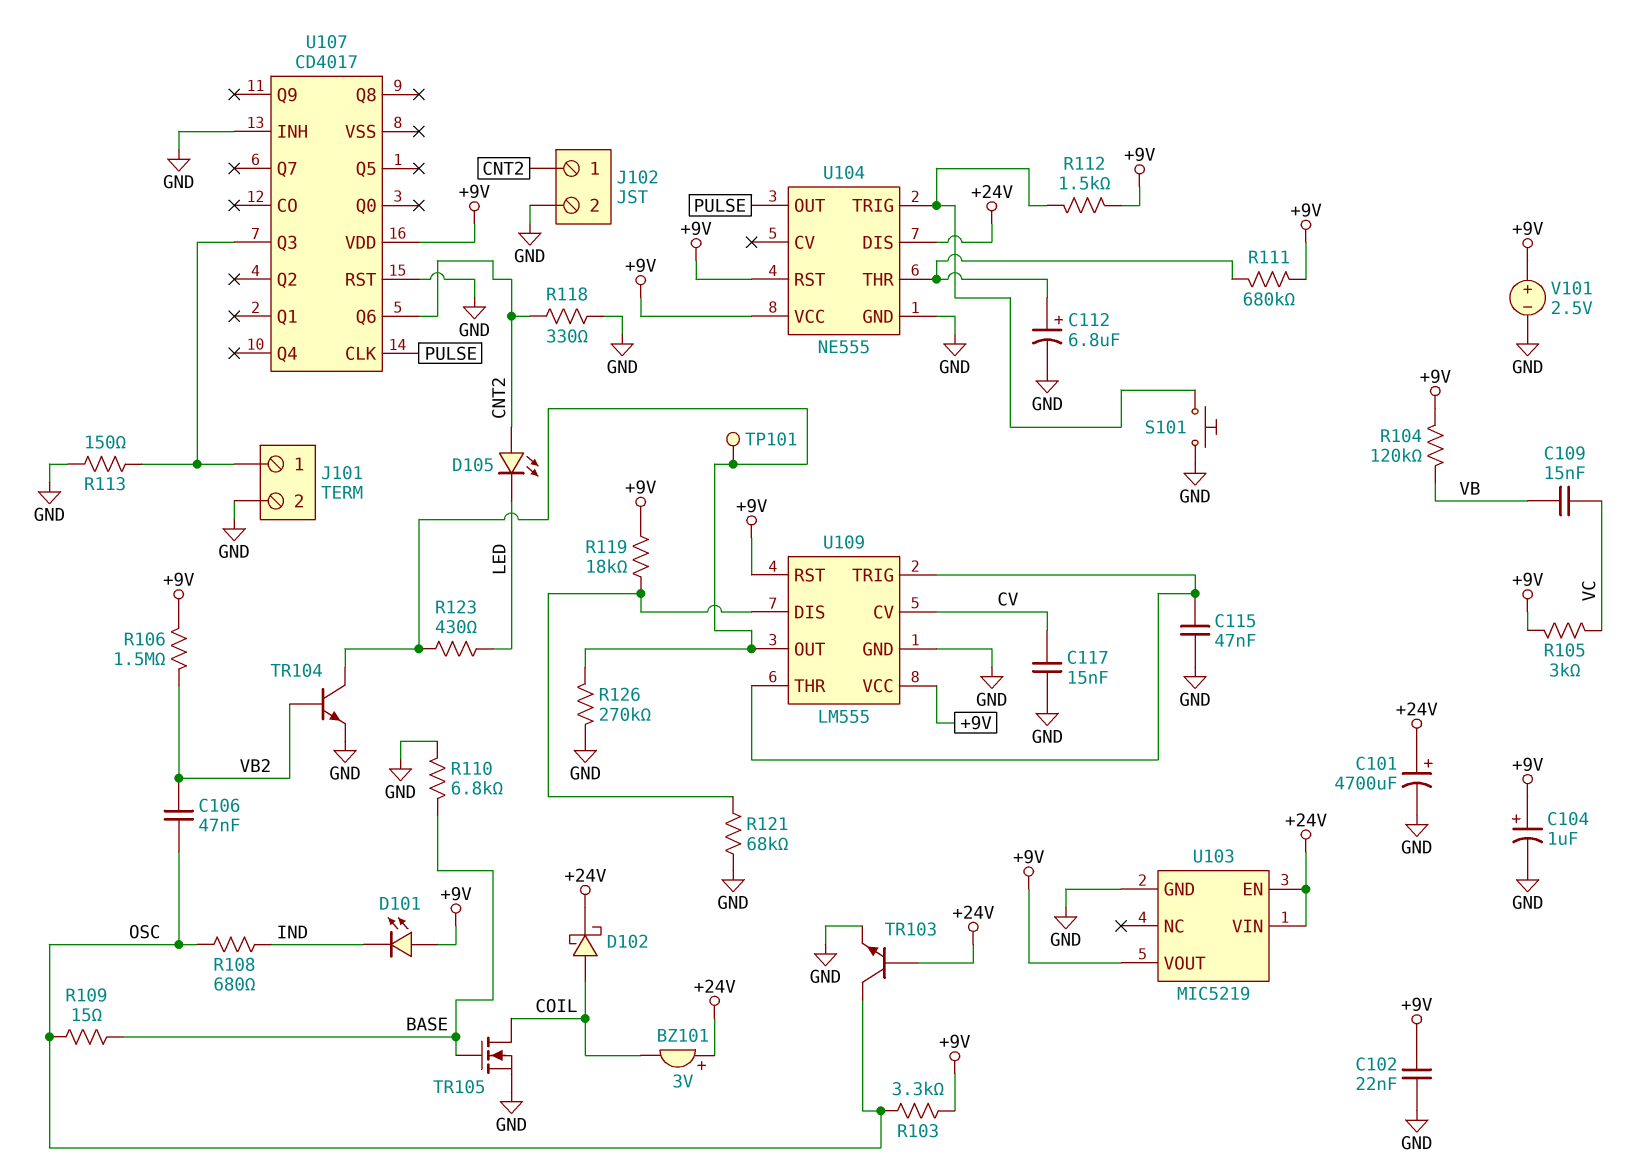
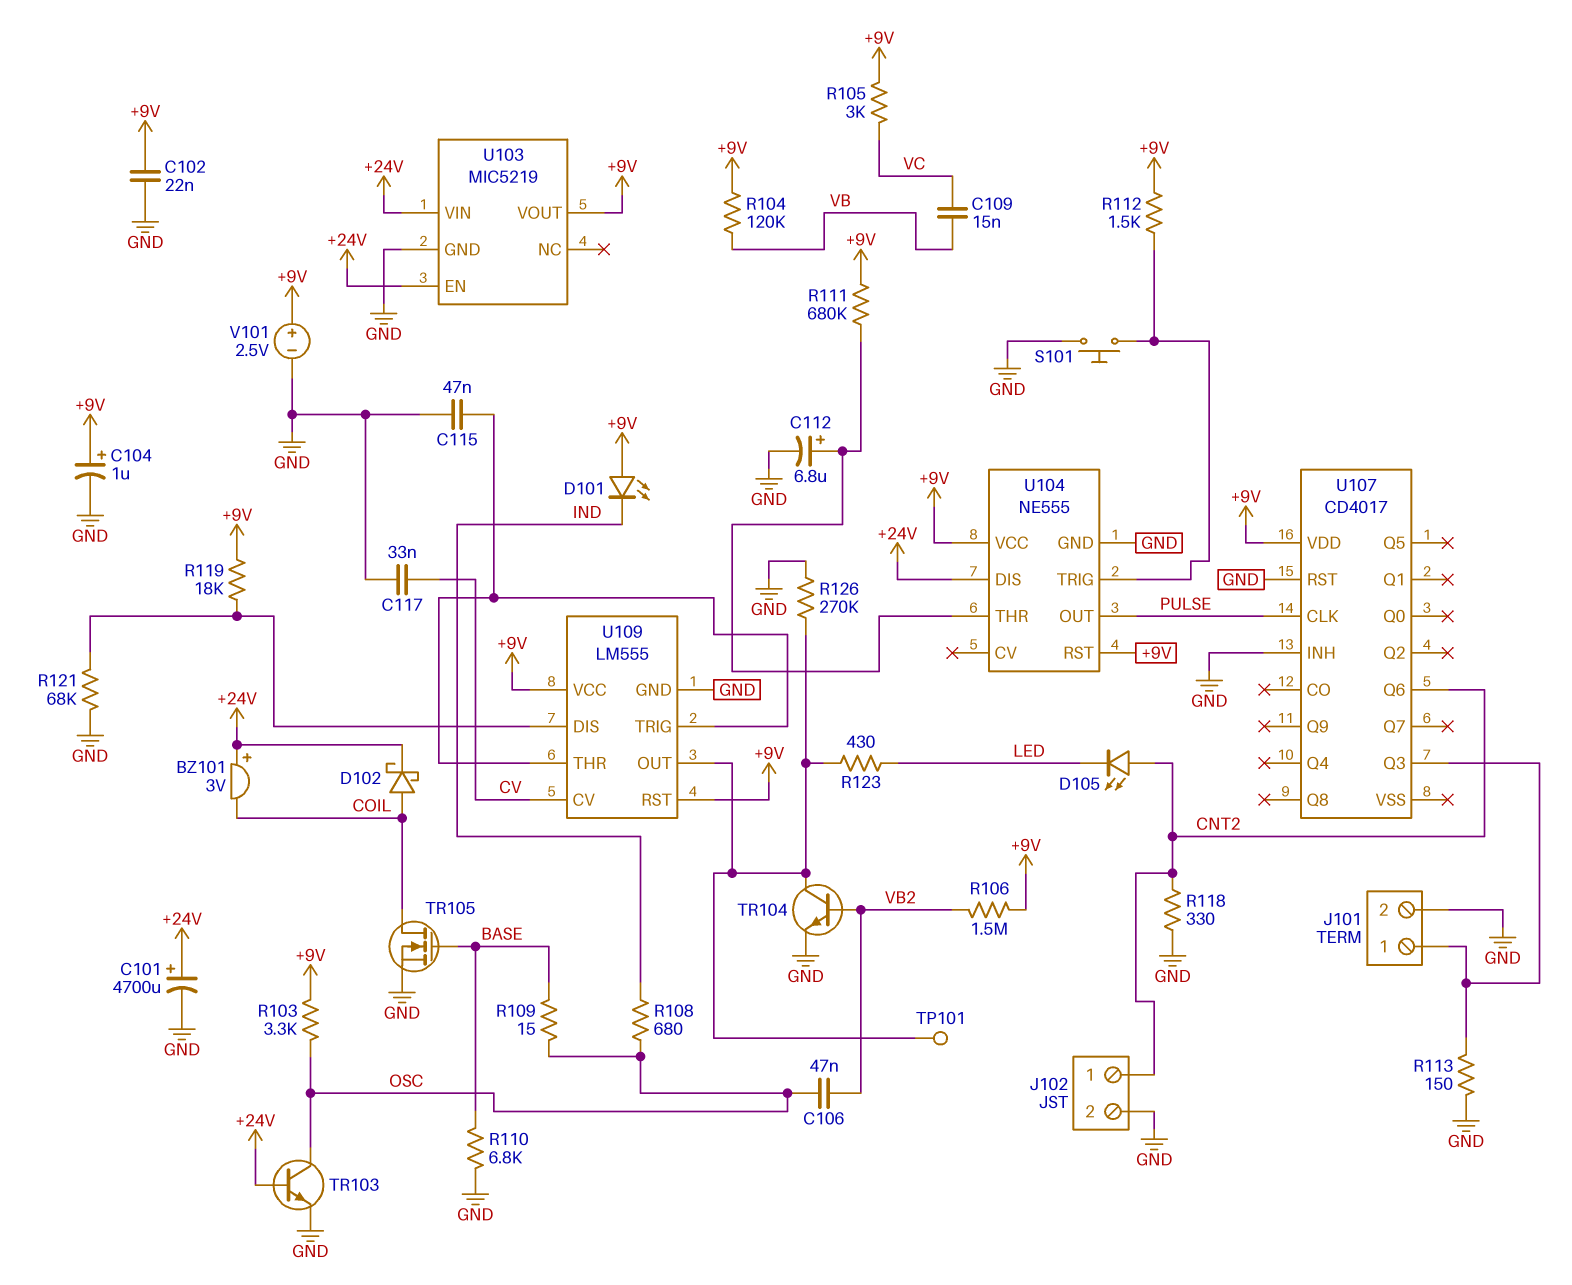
C117: 15nF (CV, GND) -> 33nF (CV, GND)

